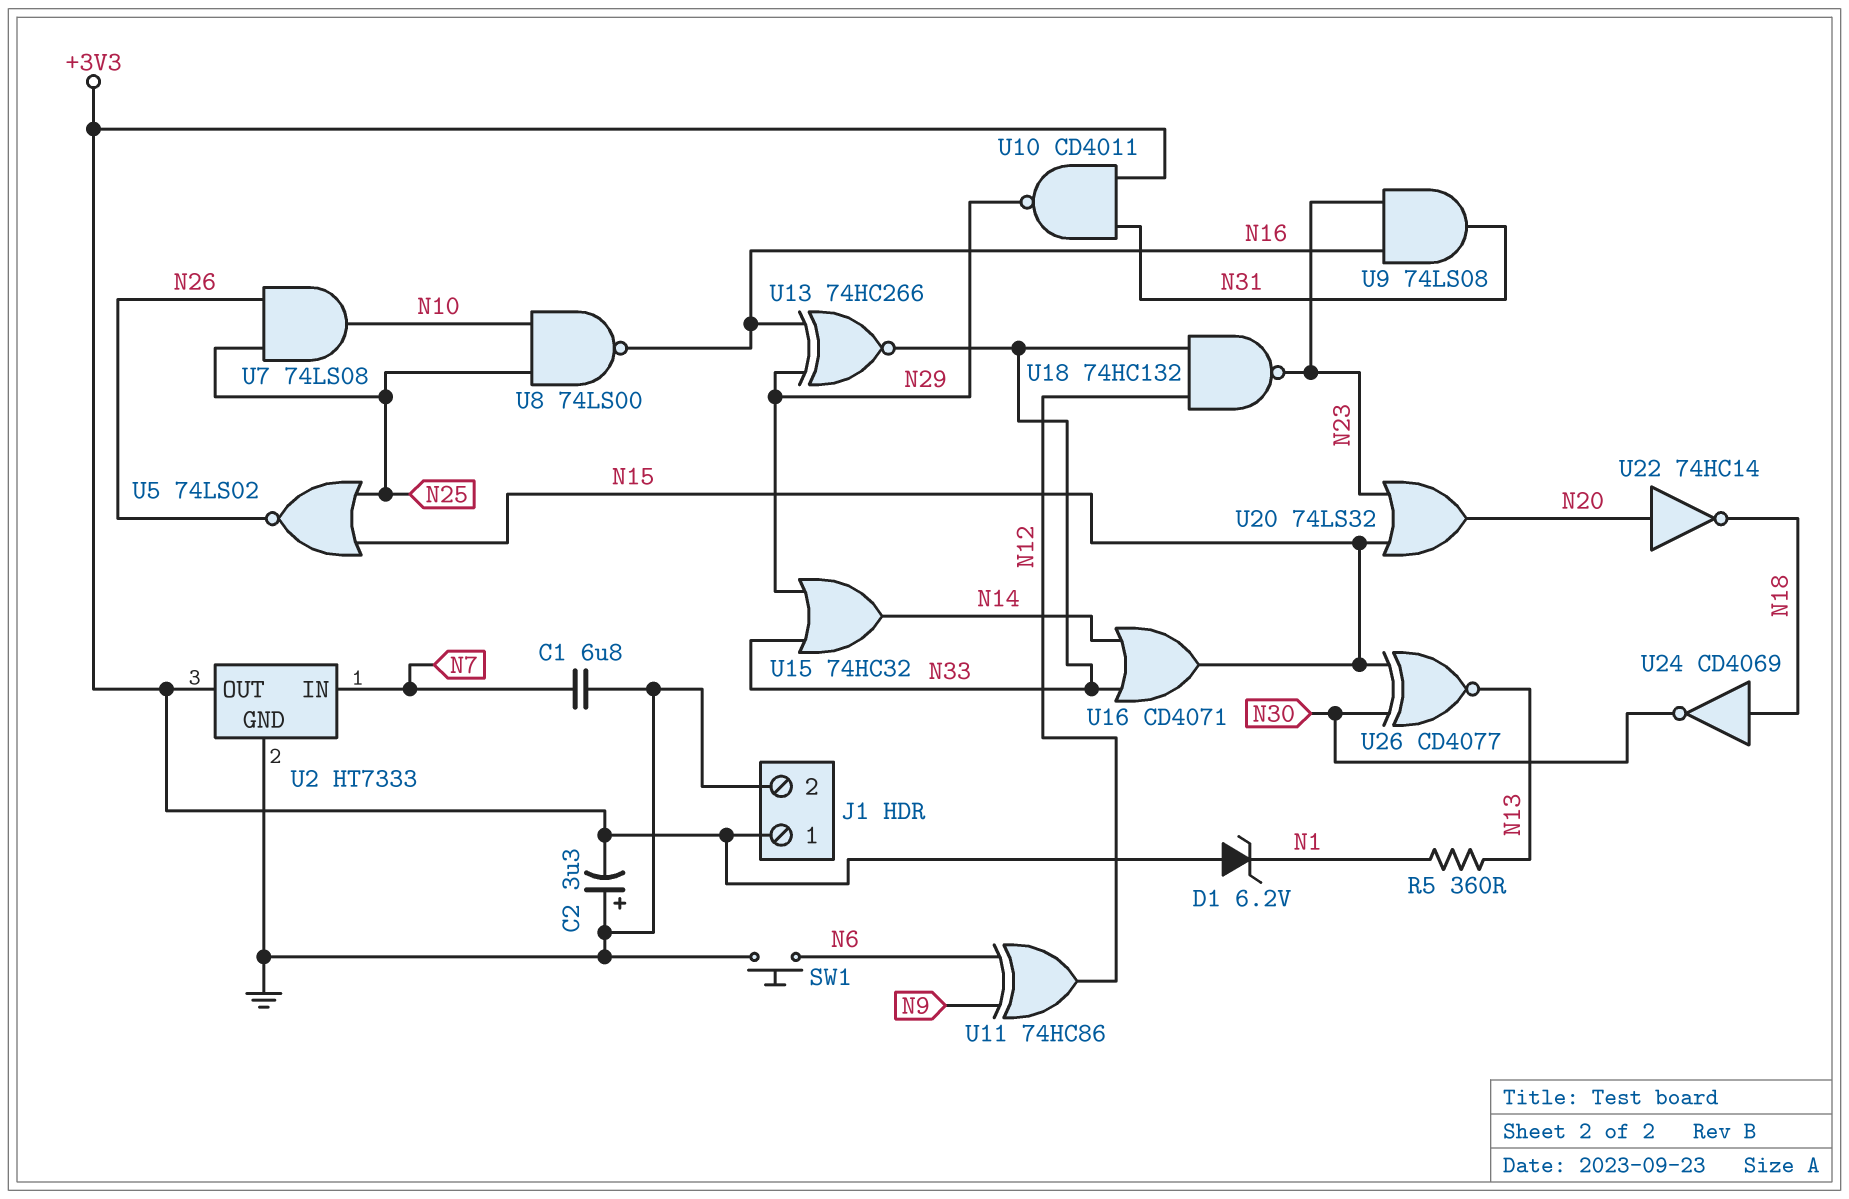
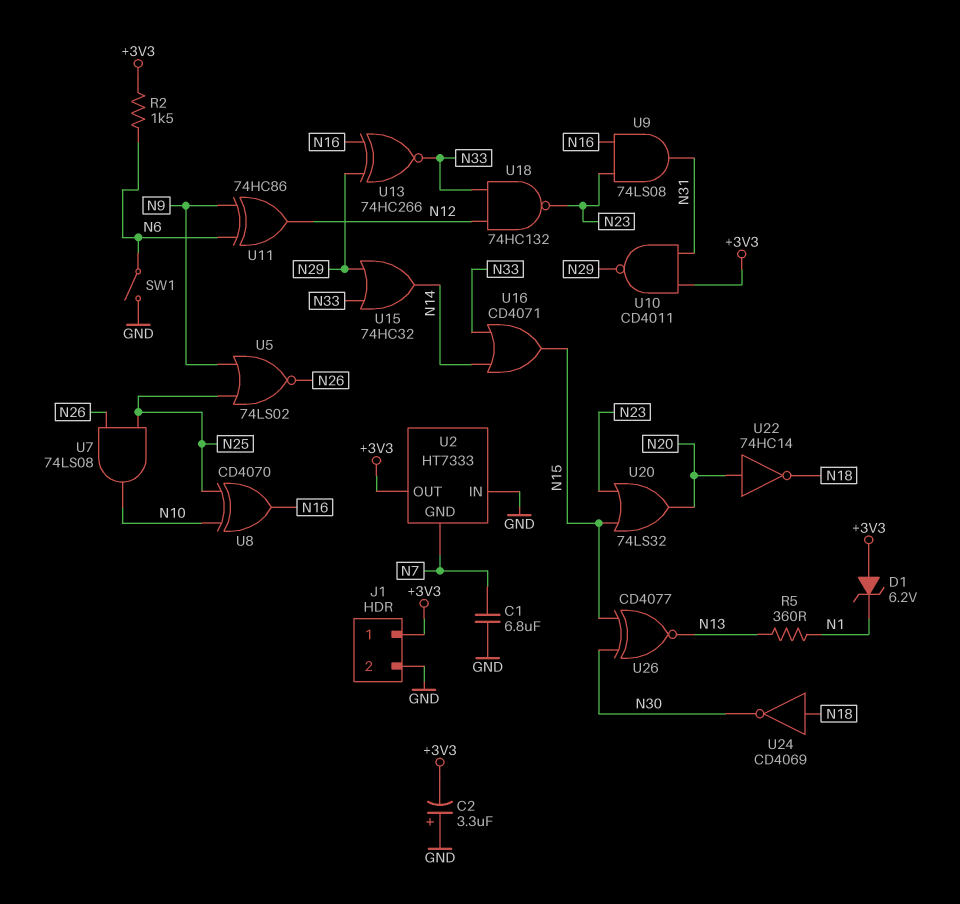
R2: none -> 1.5k (+3V3, N6)
SW1: button (GND, N6) -> switch (GND, N6)
U2 pin GND: GND -> N7
U2 pin IN: N7 -> GND
U5: NOR 74LS02 (in N15, in N25, out N26) -> NOR 74LS02 (in N9, in N25, out N26)
U8: NAND 74LS00 (in N10, in N25, out N16) -> XOR CD4070 (in N10, in N25, out N16)

